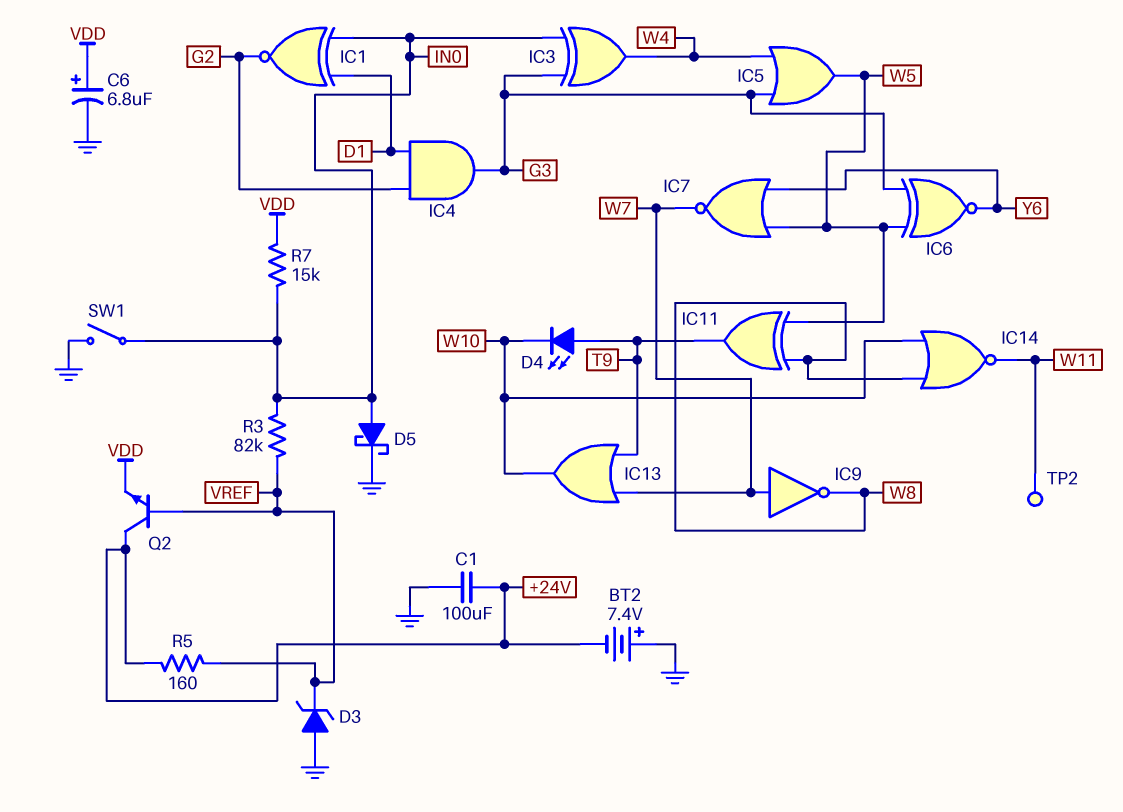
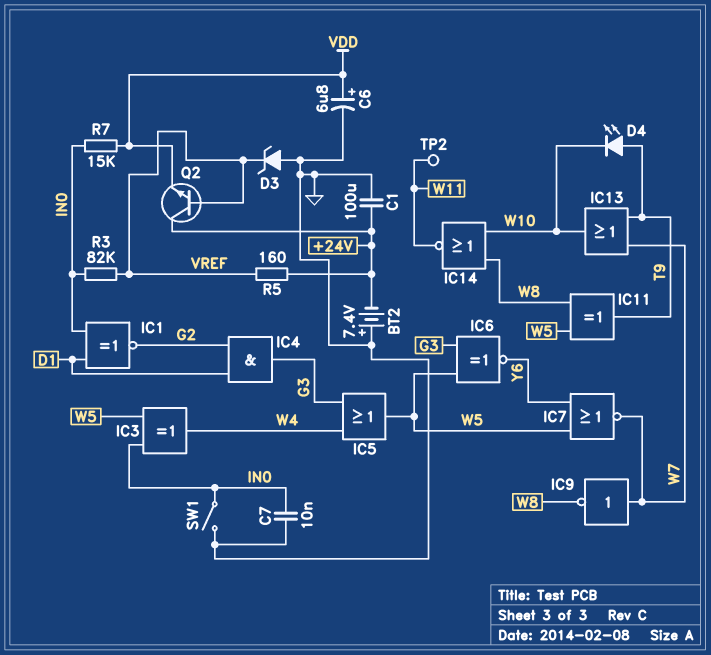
C7: none -> 10nF (GND, IN0)
D5: schottky (A IN0, K GND) -> none
IC3: XOR (in G3, in IN0, out W4) -> XOR (in IN0, in W5, out W4)

